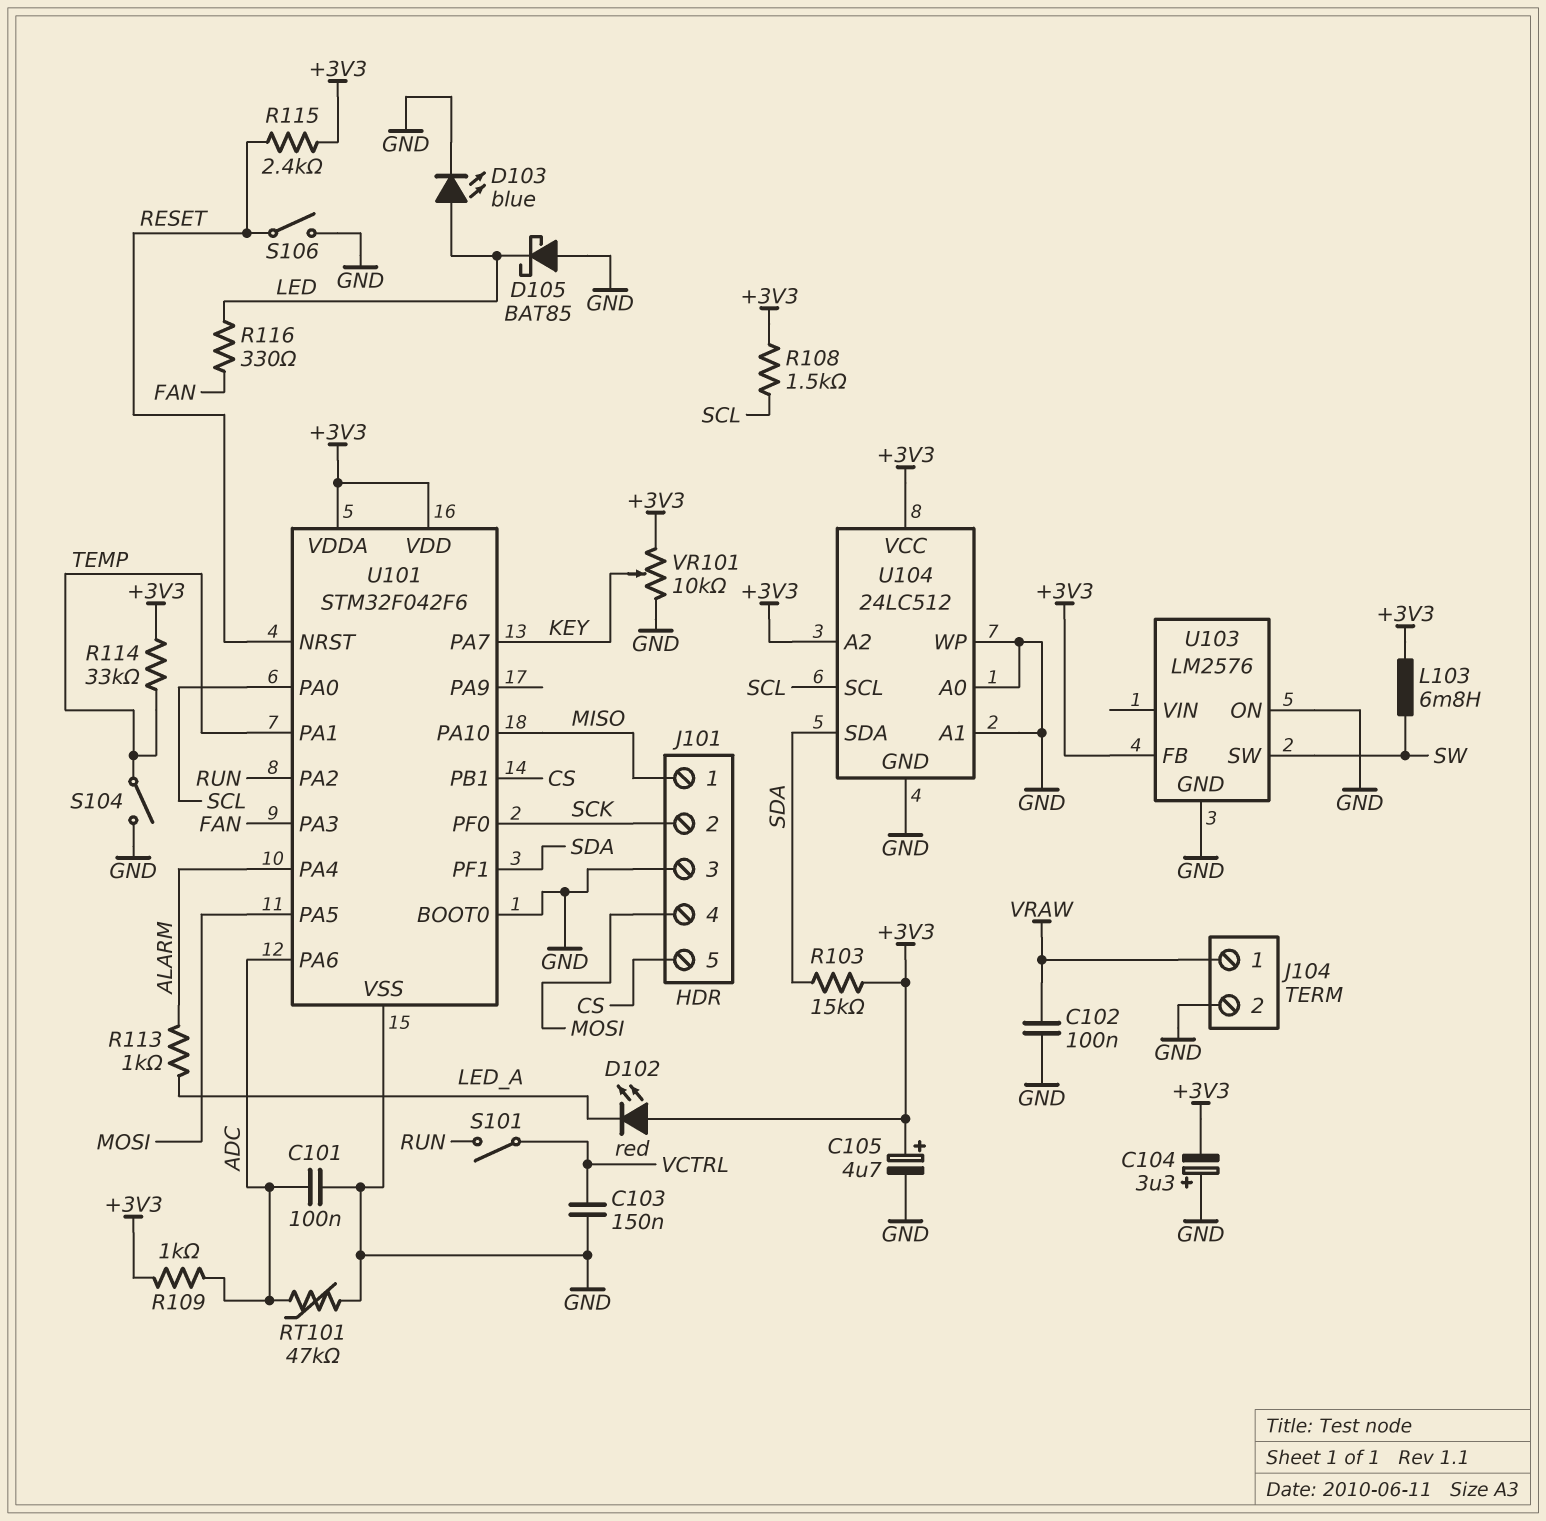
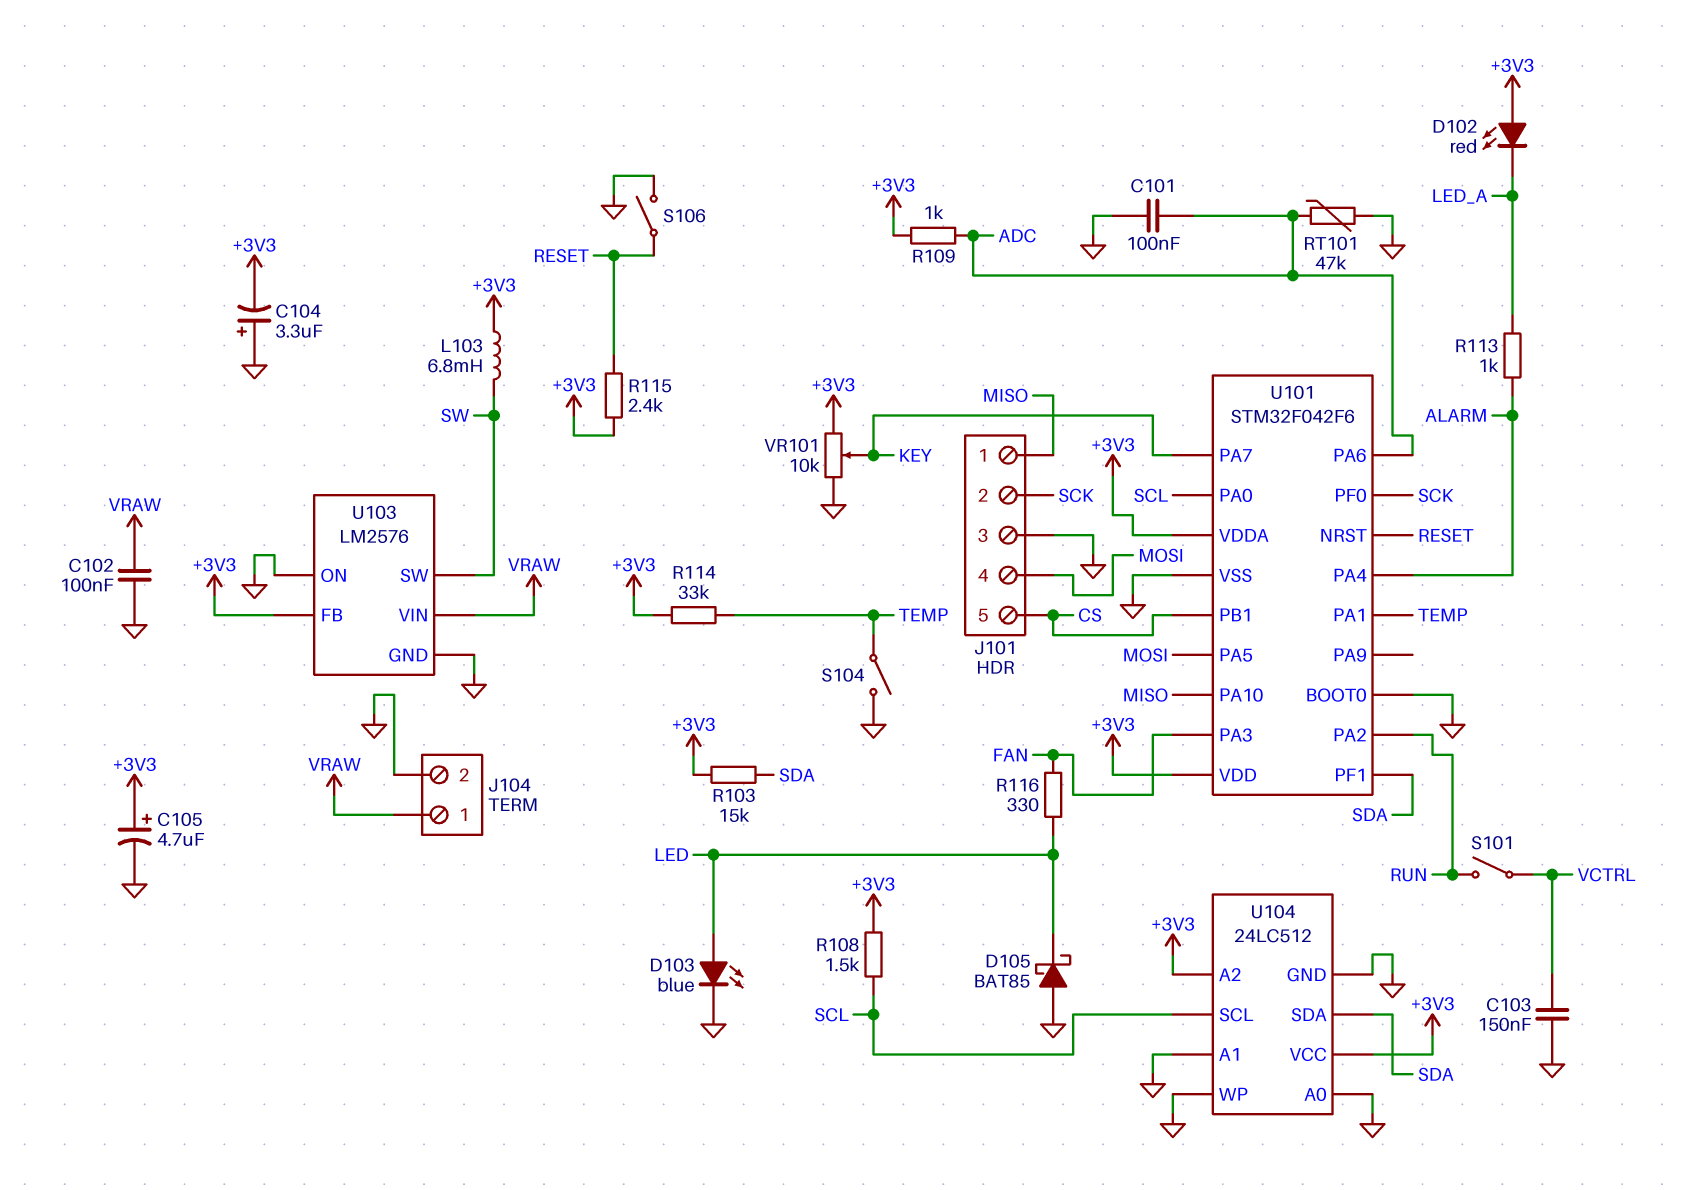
U103 pin VIN: none -> VRAW

